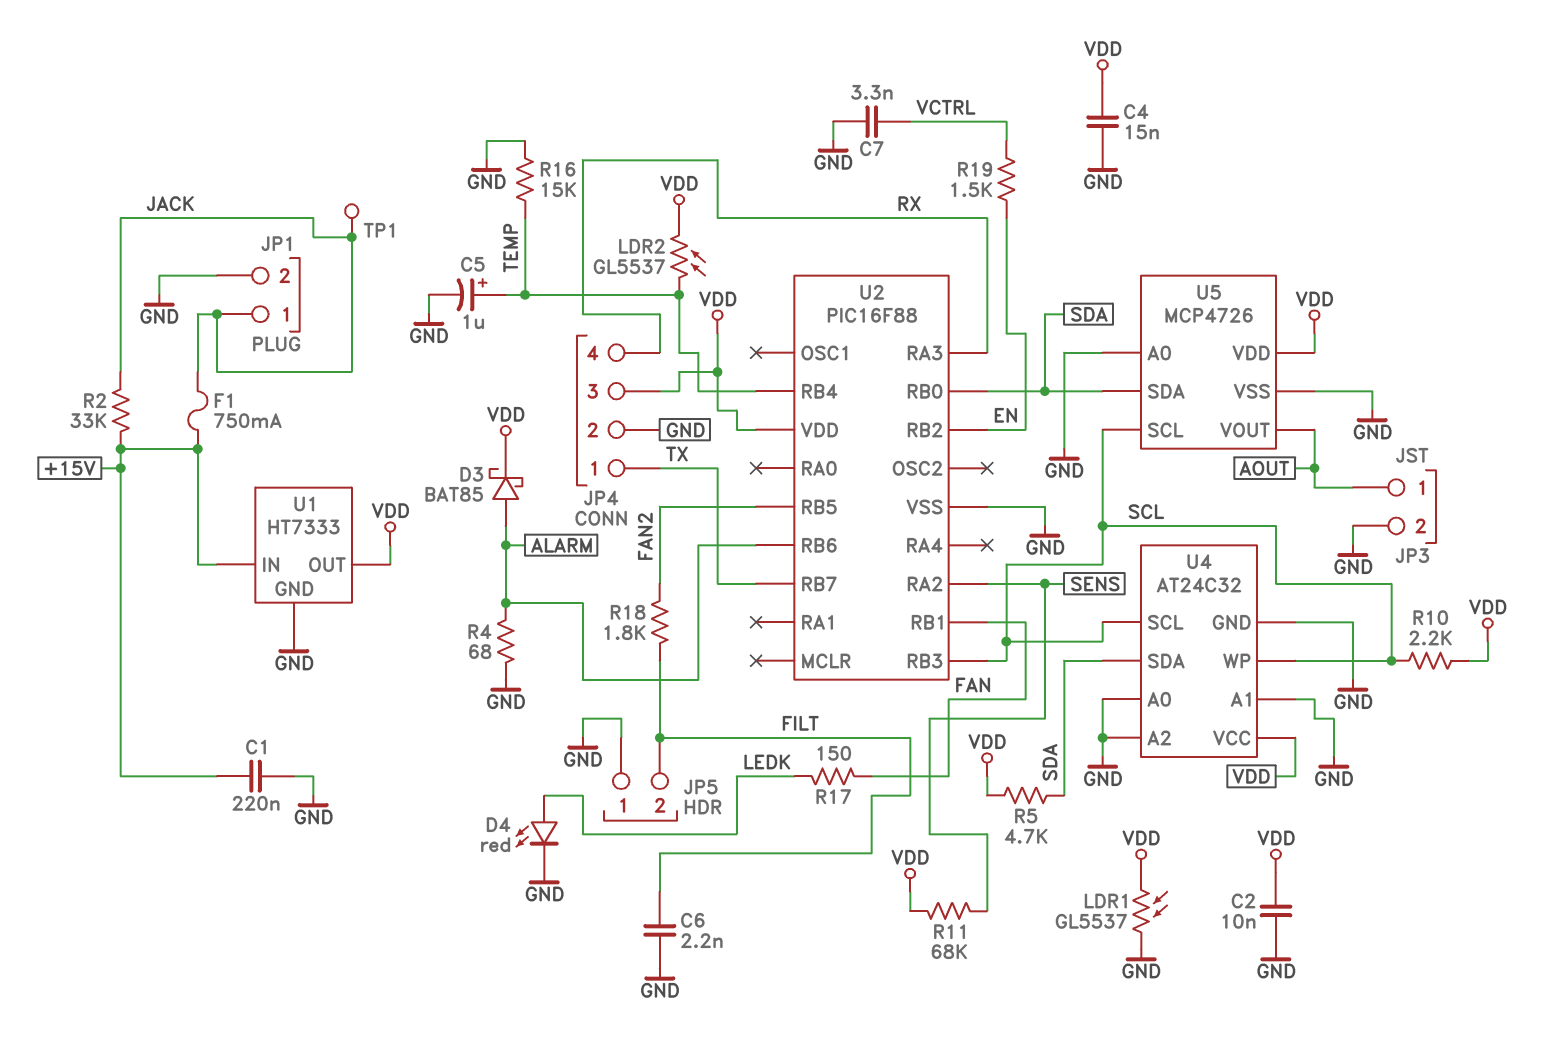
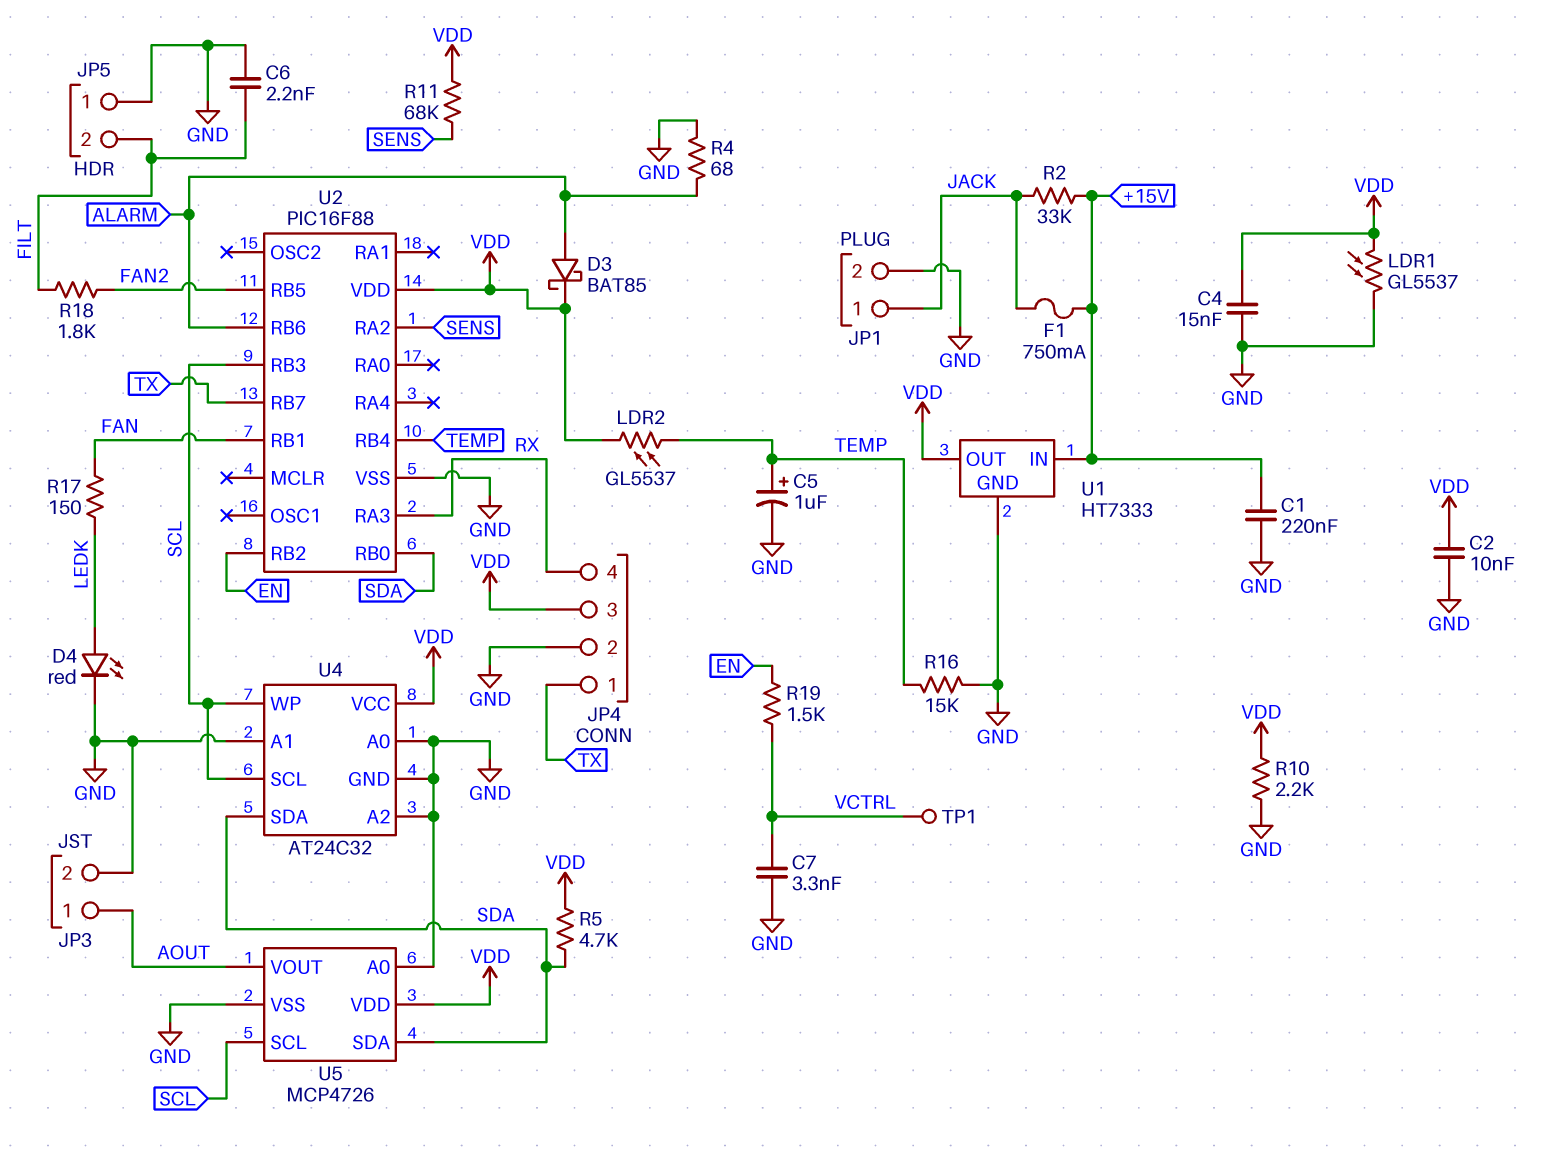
R10: 2.2k (SCL, VDD) -> 2.2k (GND, VDD)
TP1: test point (JACK) -> test point (VCTRL)

